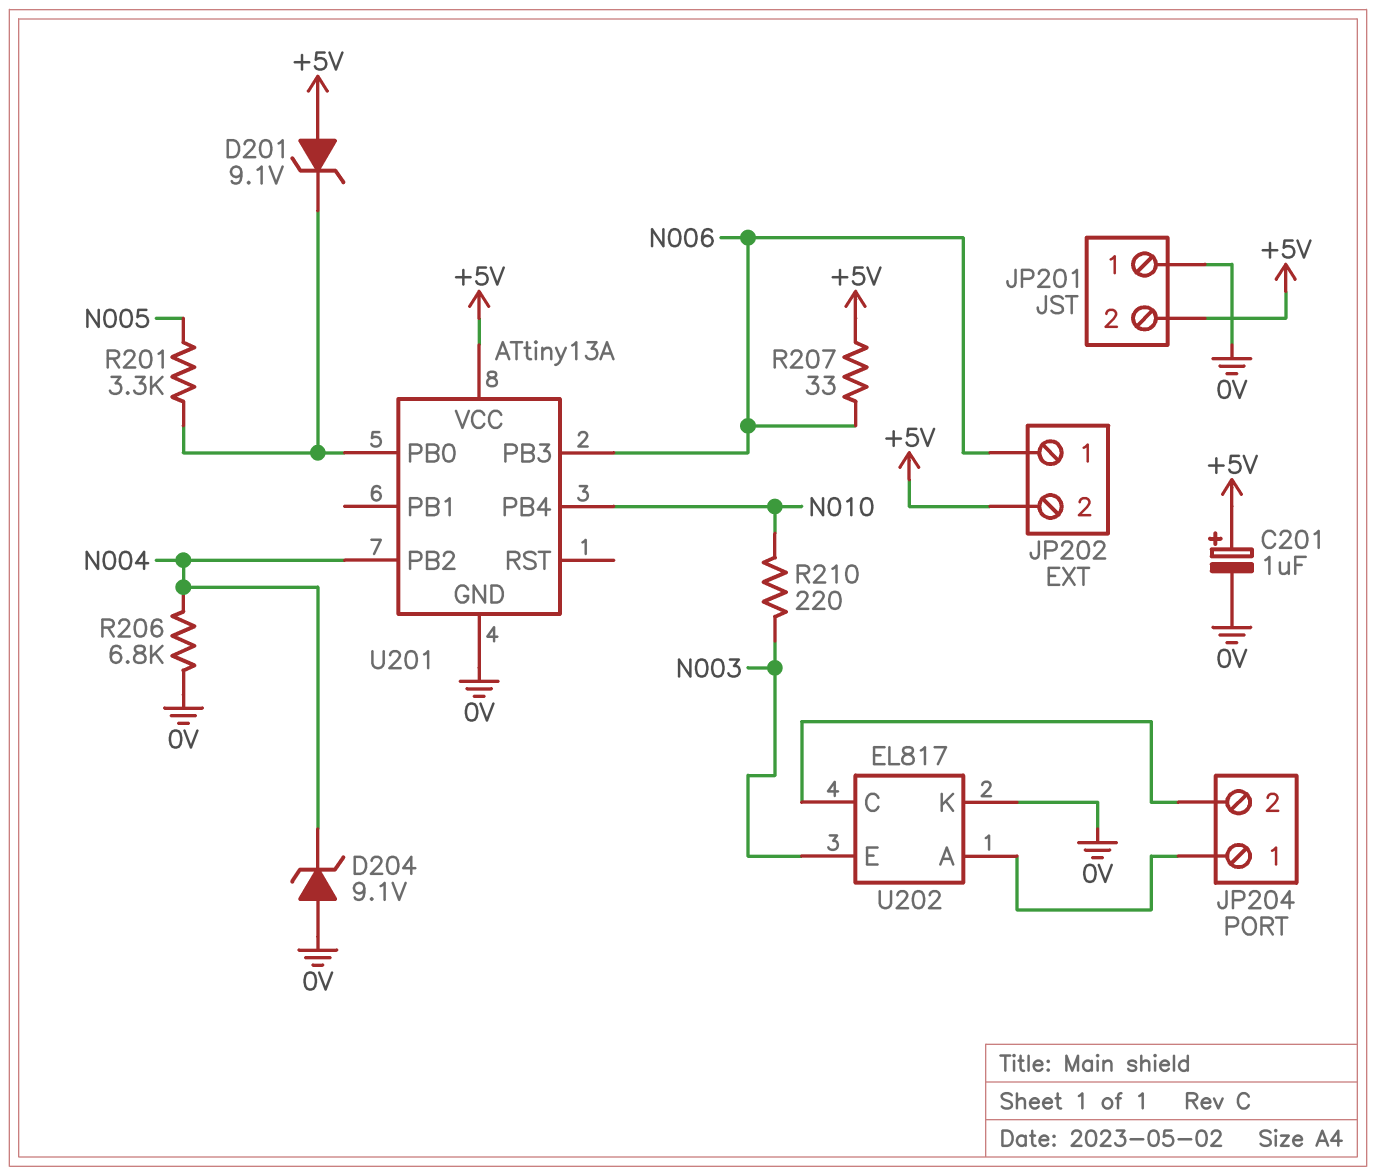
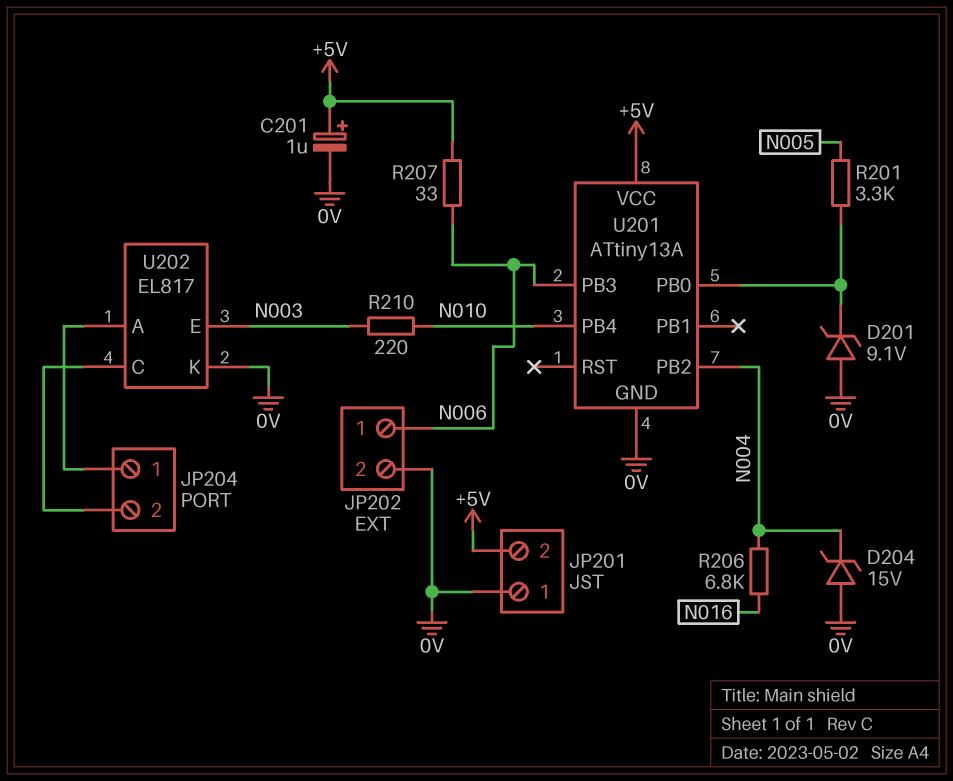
D201: zener 9.1V (A +5V, K U201/PB0) -> zener 9.1V (A 0V, K U201/PB0)
D204: zener 9.1V (A 0V, K N004) -> zener 15V (A 0V, K N004)
JP202 pin 2: +5V -> 0V
R206: 6.8k (0V, N004) -> 6.8k (N004, N016)

